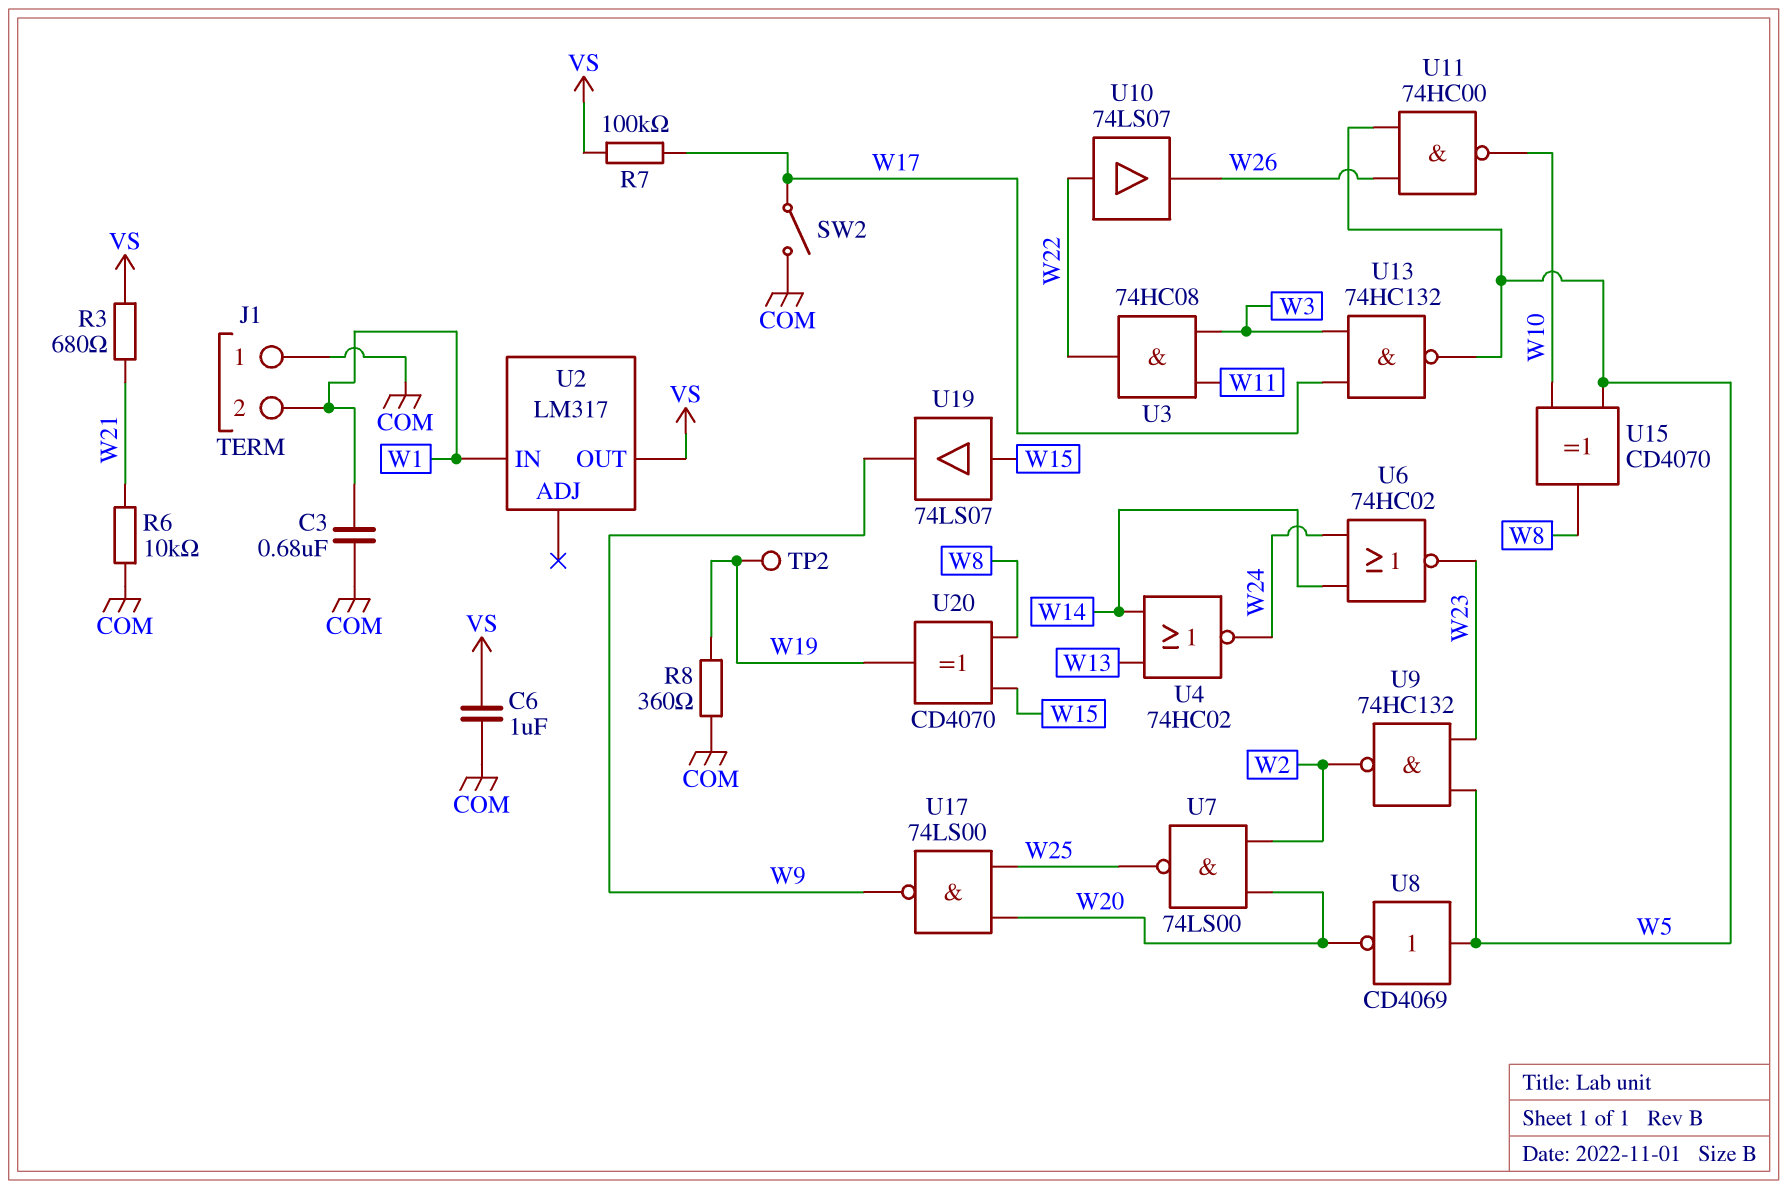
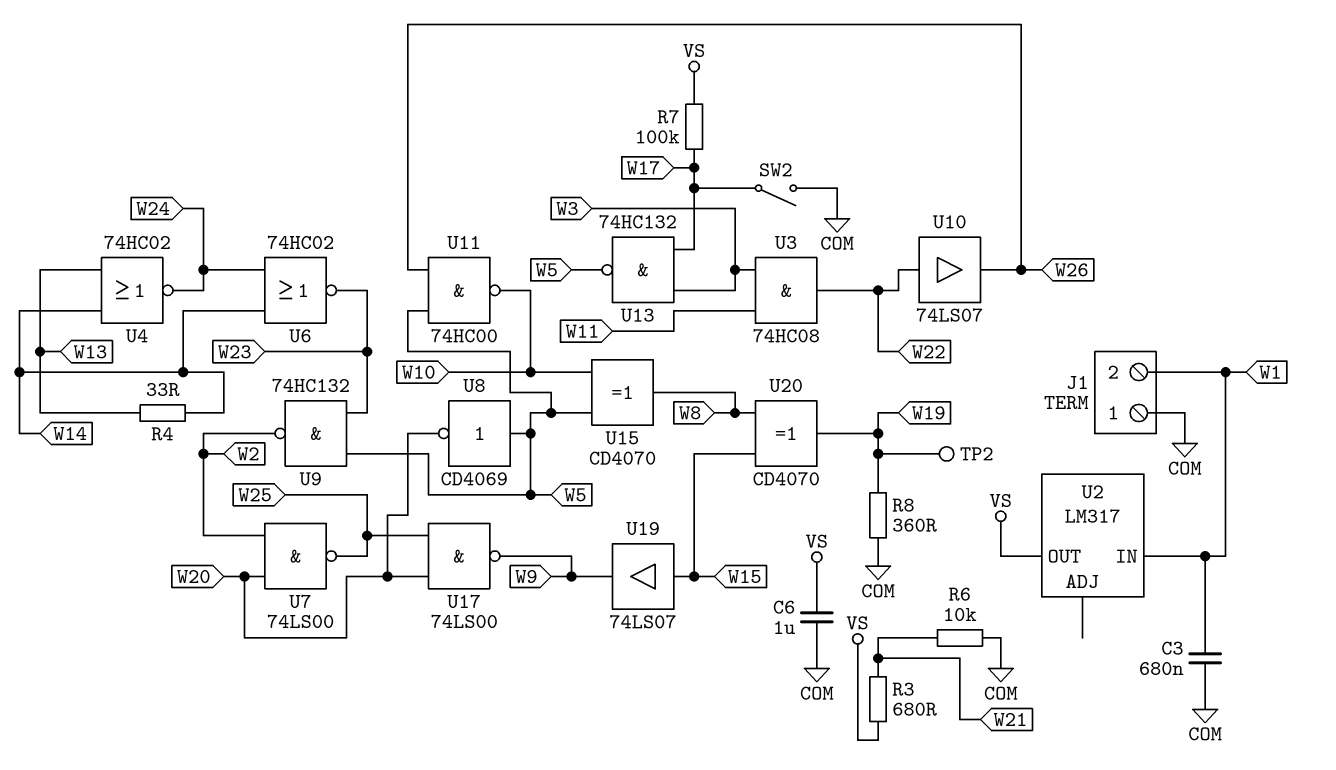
R4: none -> 33 (W13, W14)

